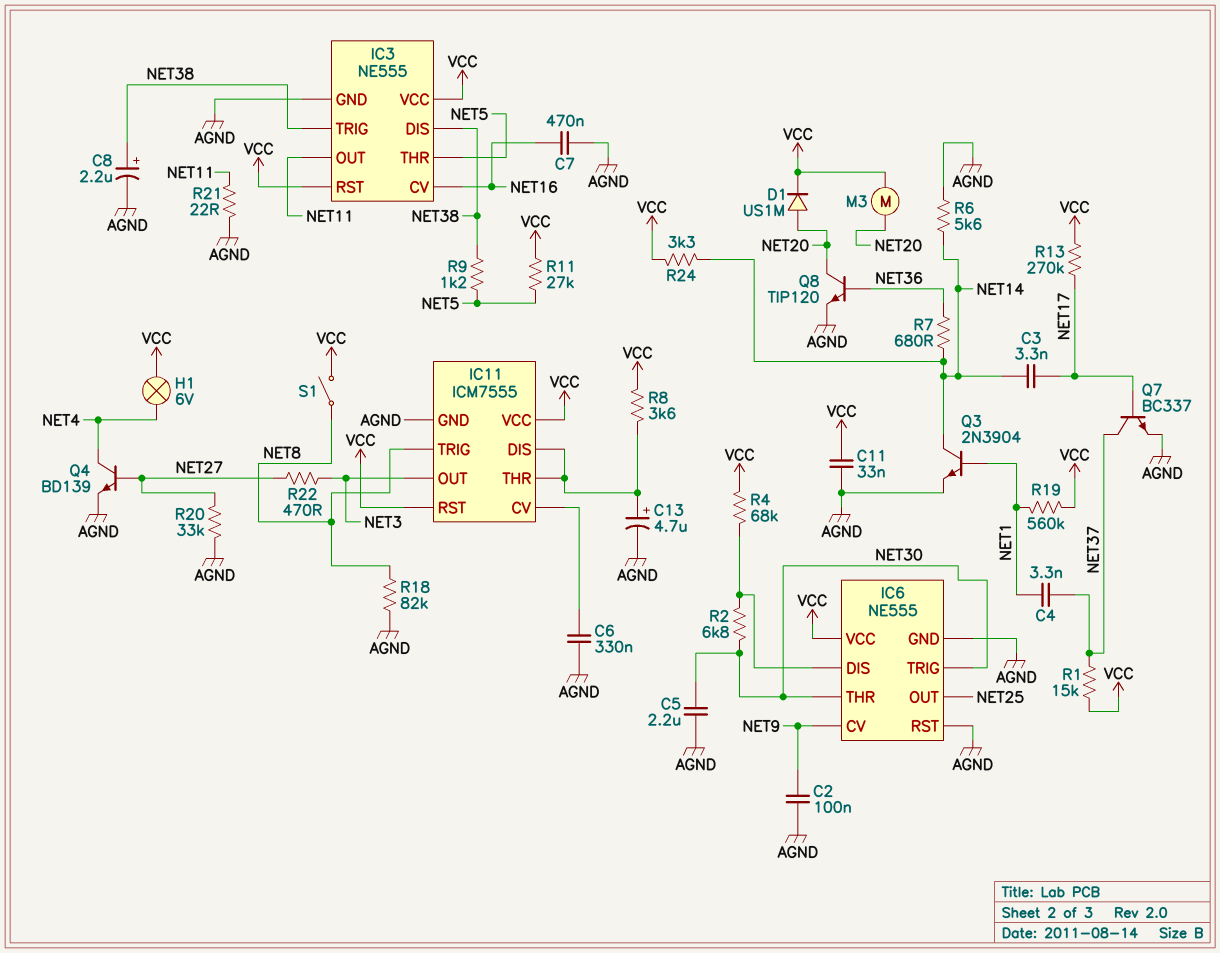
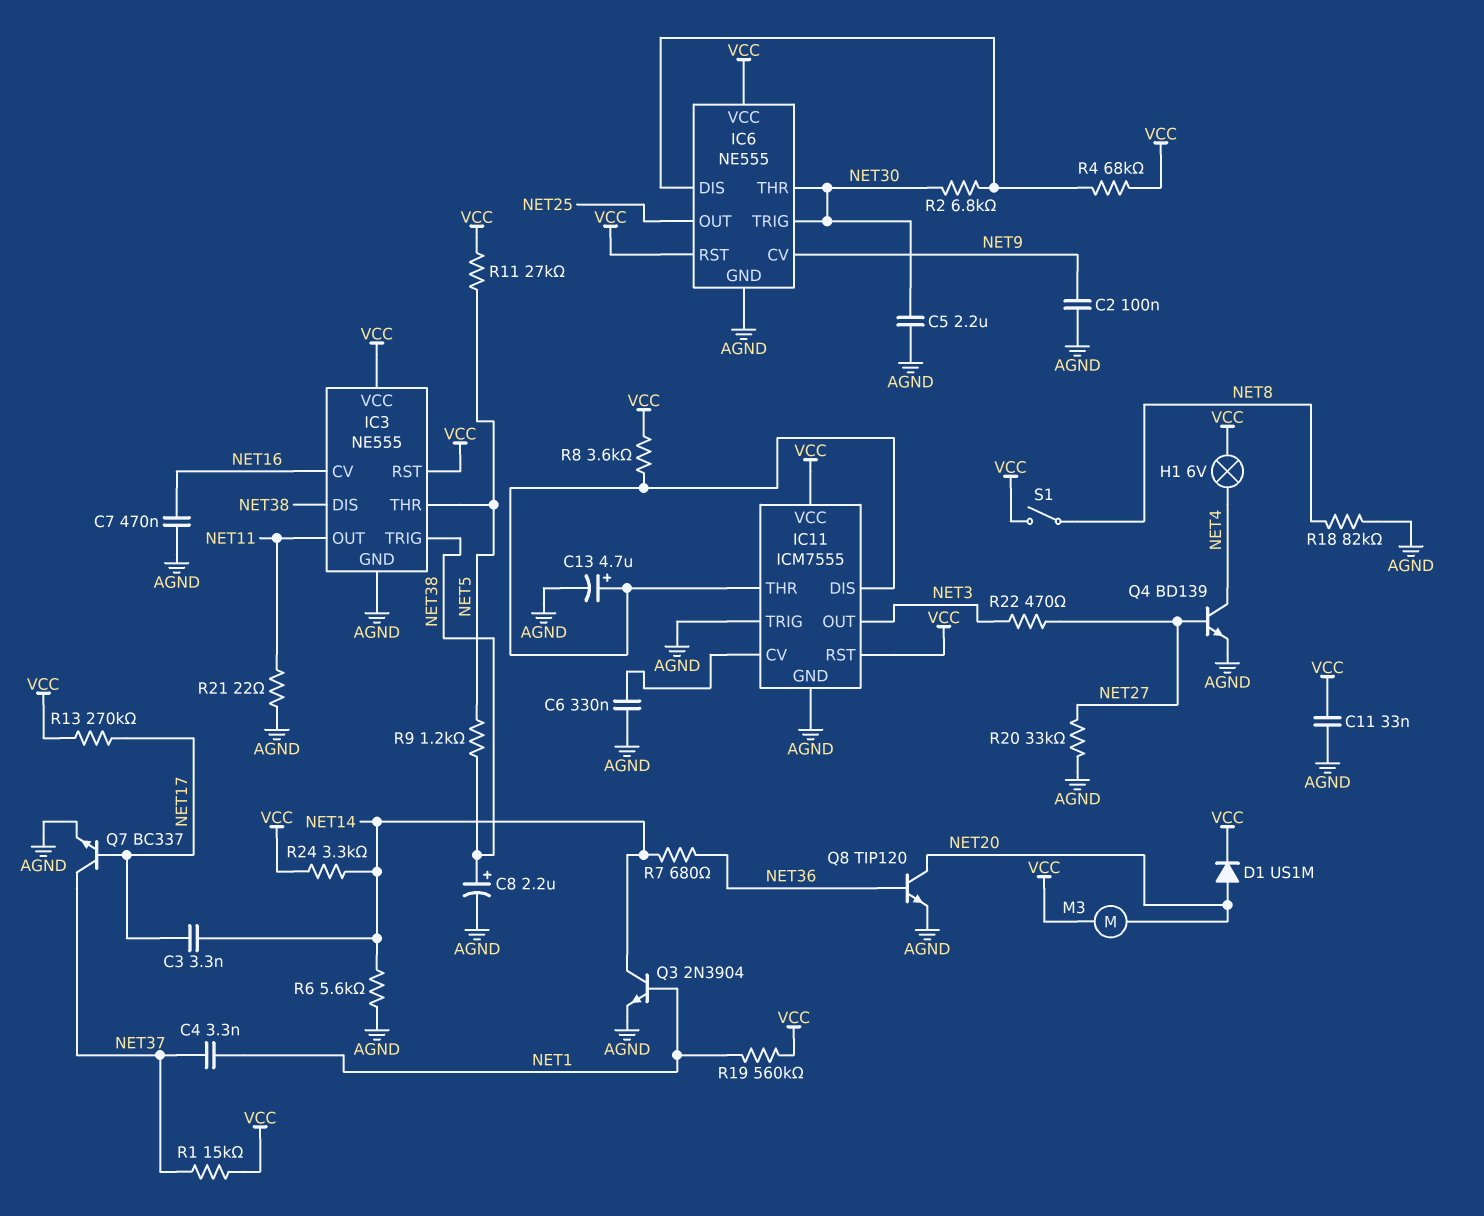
IC6 pin RST: AGND -> VCC
IC11 pin TRIG: NET8 -> AGND

